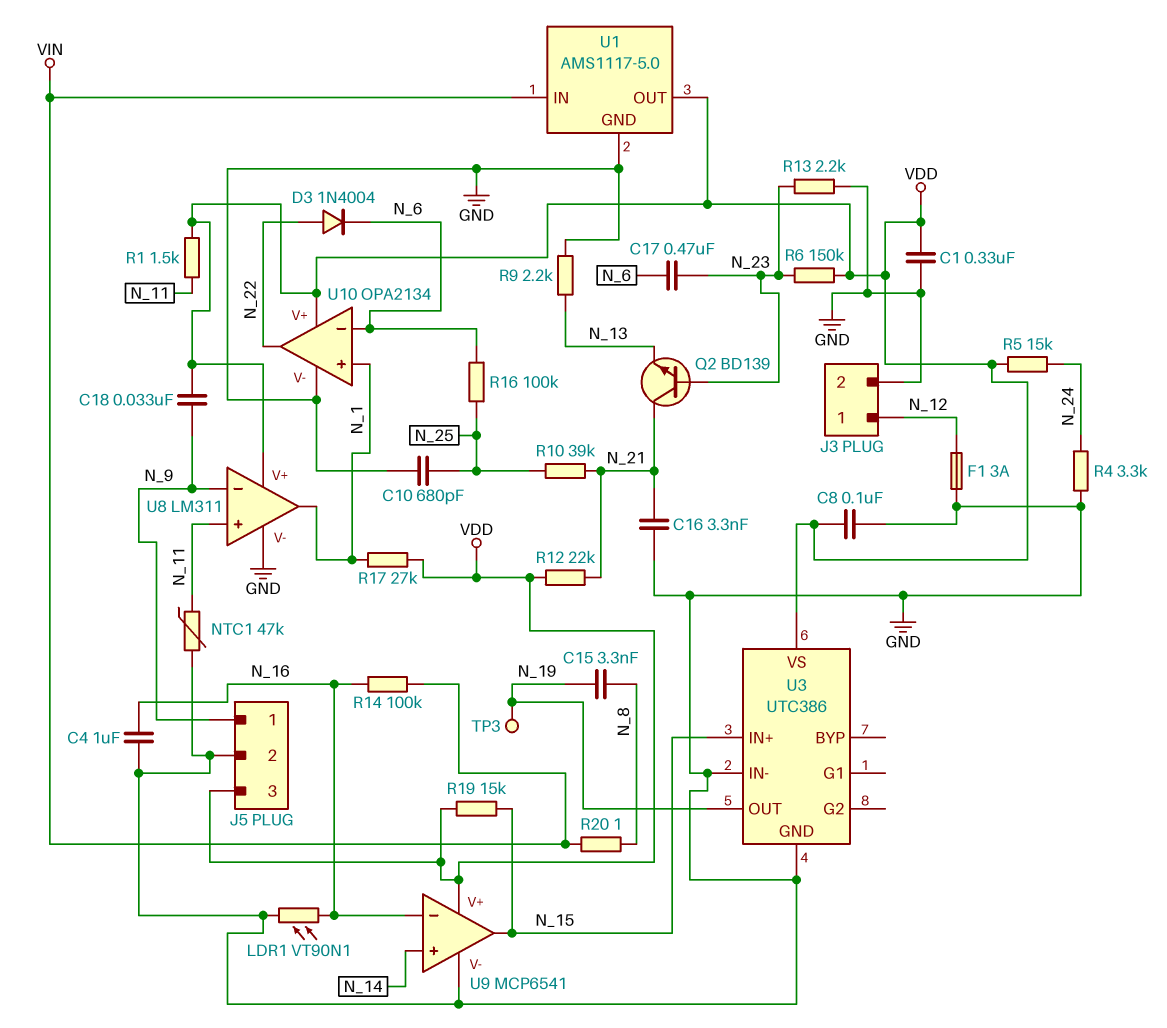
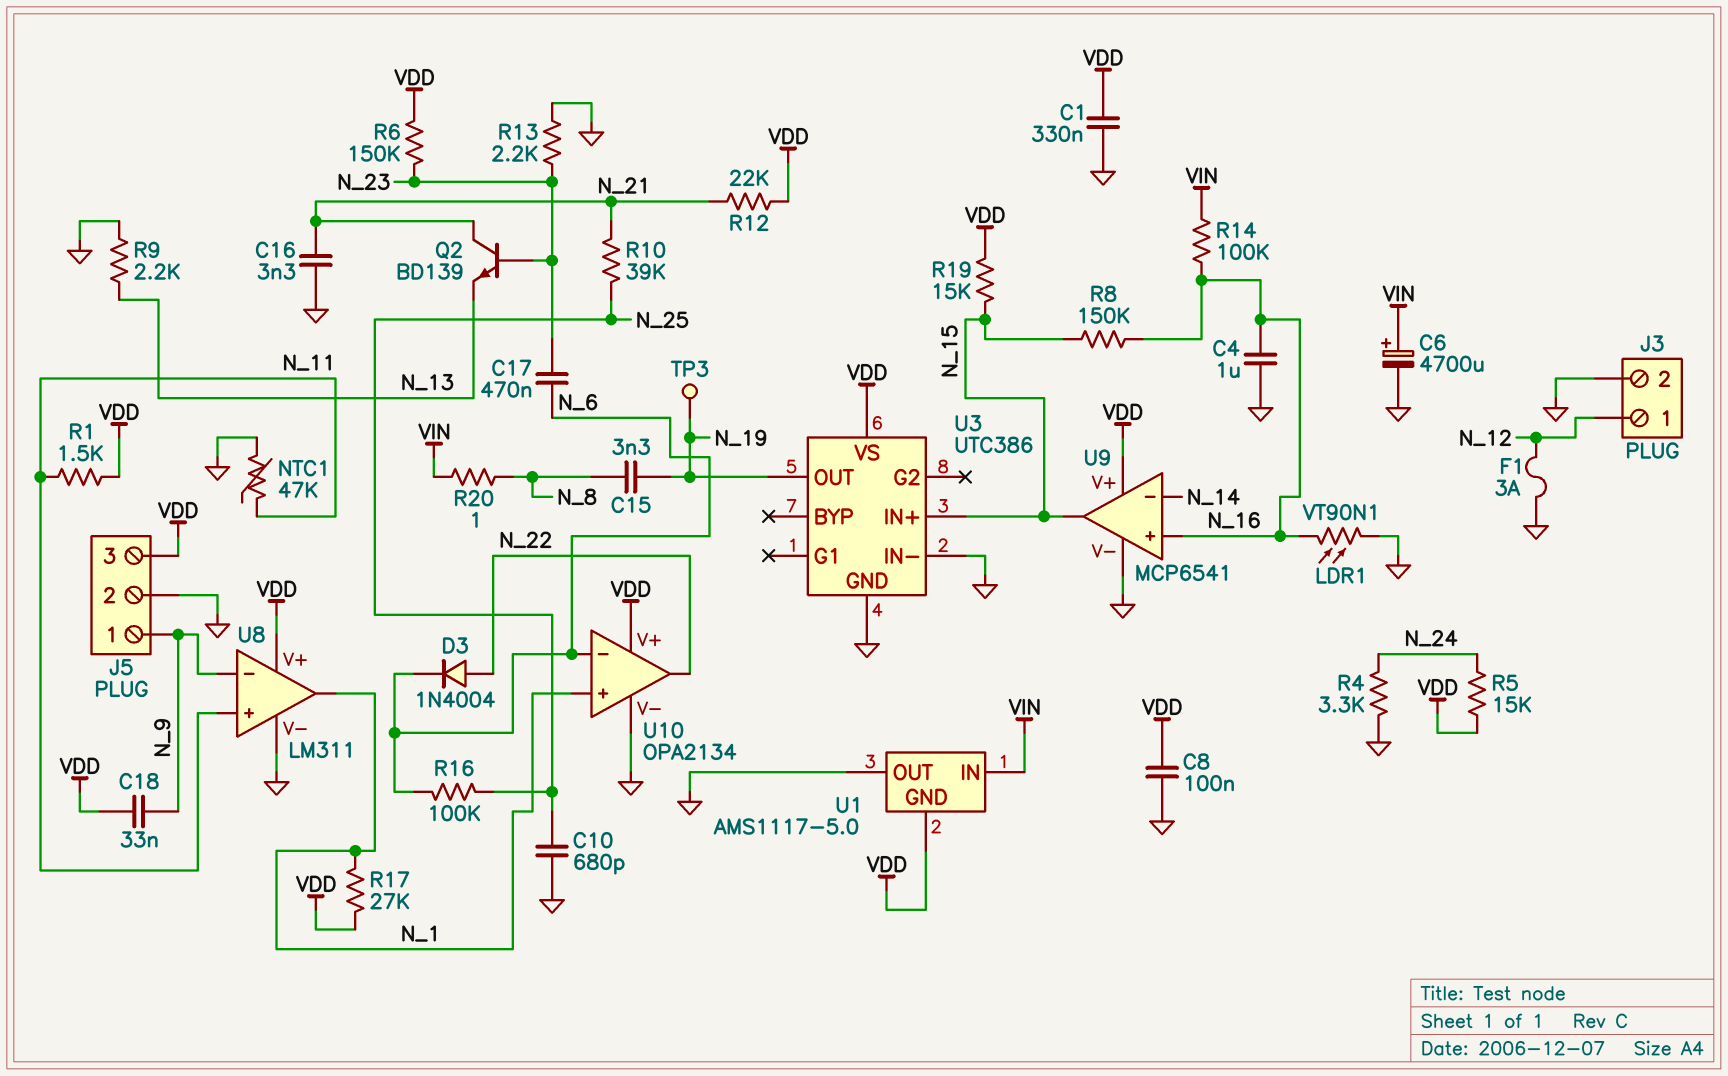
C6: none -> 4700uF (plus VIN, minus GND)
R8: none -> 150k (N_15, N_16)
U1 pin GND: GND -> VDD
U1 pin OUT: VDD -> GND
U9 pin in+: N_14 -> N_16
U9 pin in-: N_16 -> N_14

